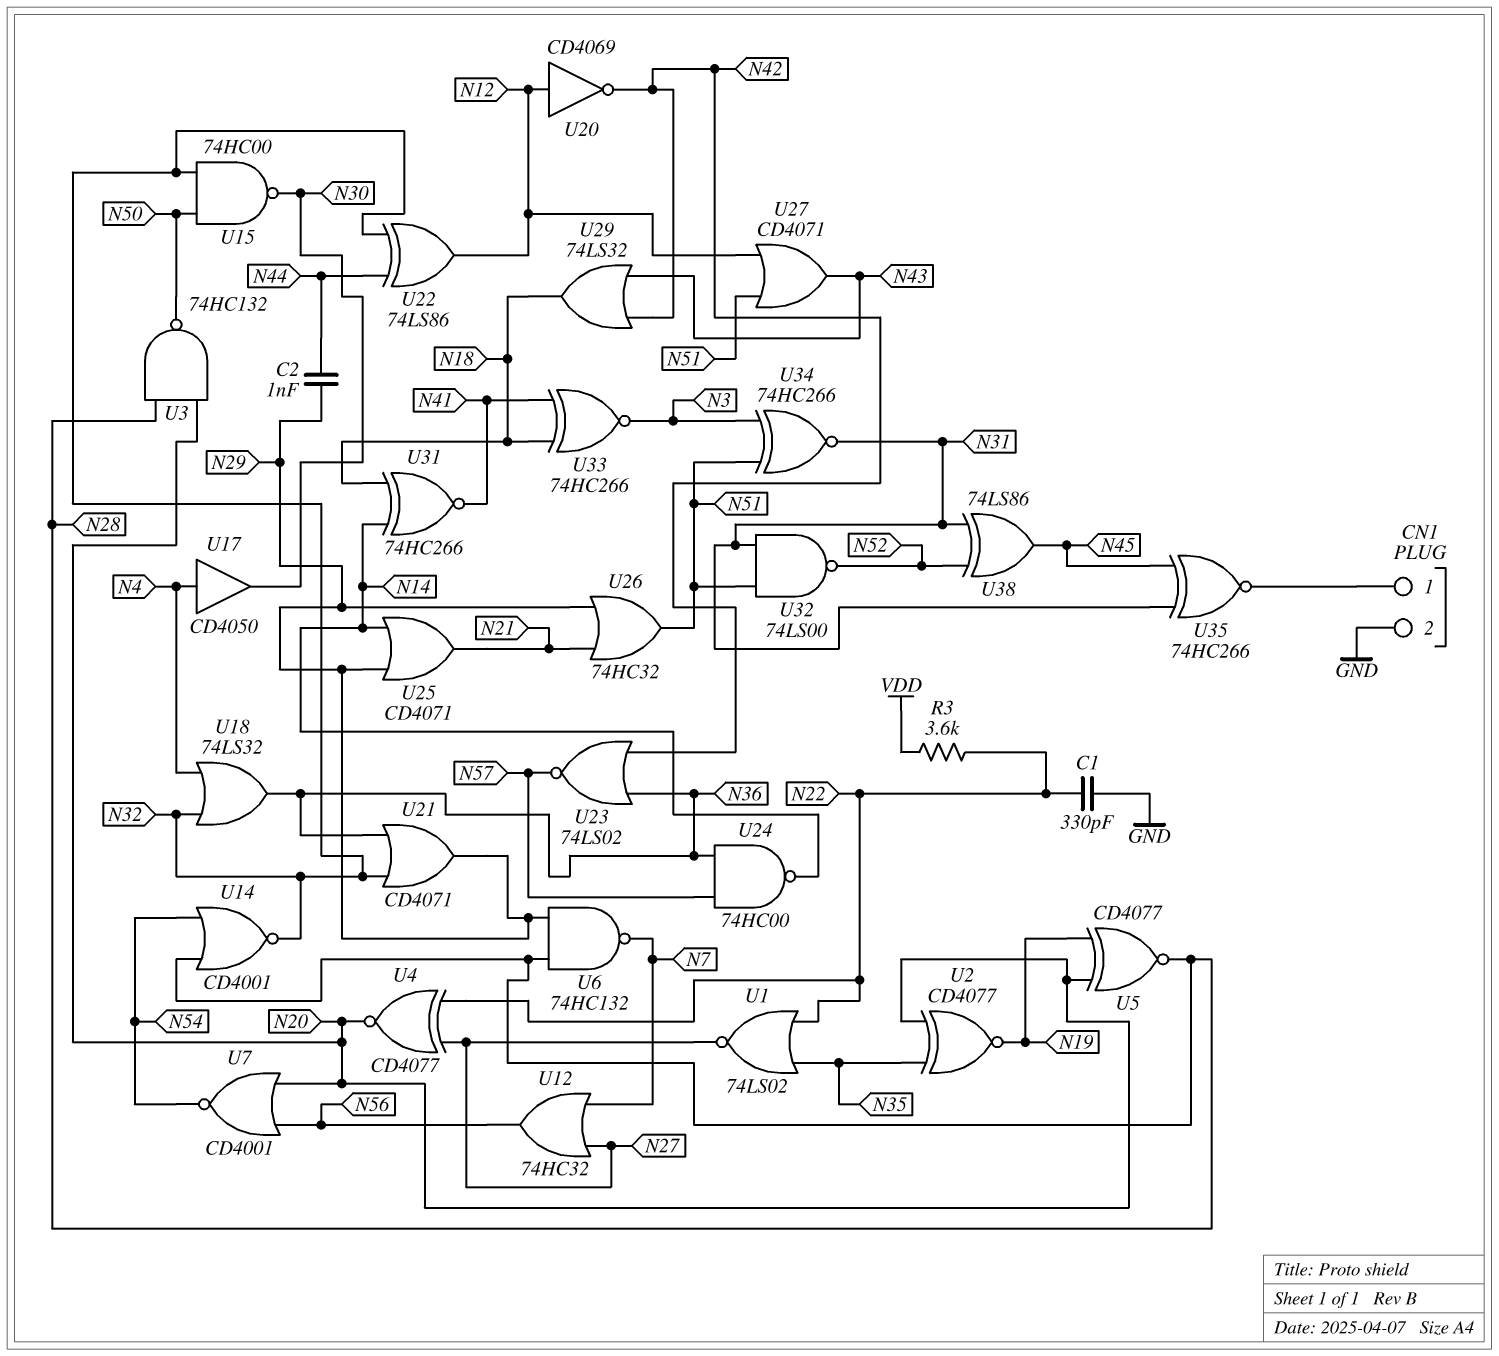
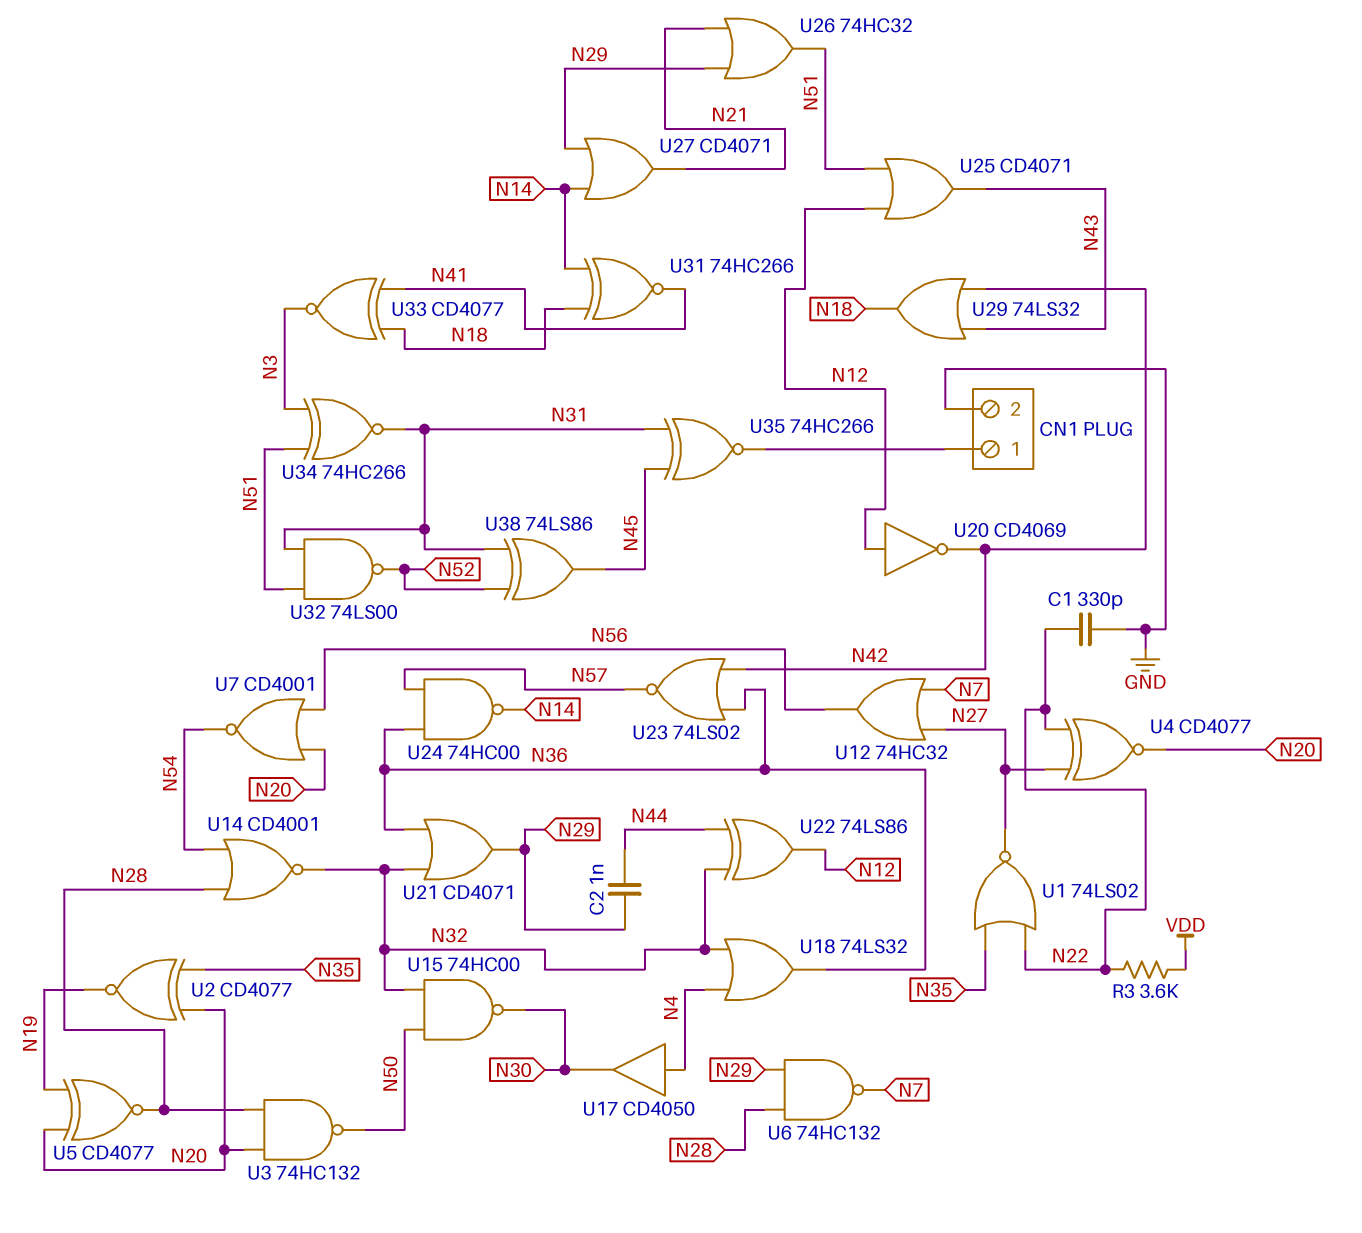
U25: OR CD4071 (in N14, in N29, out N21) -> OR CD4071 (in N12, in N51, out N43)
U27: OR CD4071 (in N12, in N51, out N43) -> OR CD4071 (in N14, in N29, out N21)
U33: XNOR 74HC266 (in N18, in N41, out N3) -> XNOR CD4077 (in N18, in N41, out N3)

